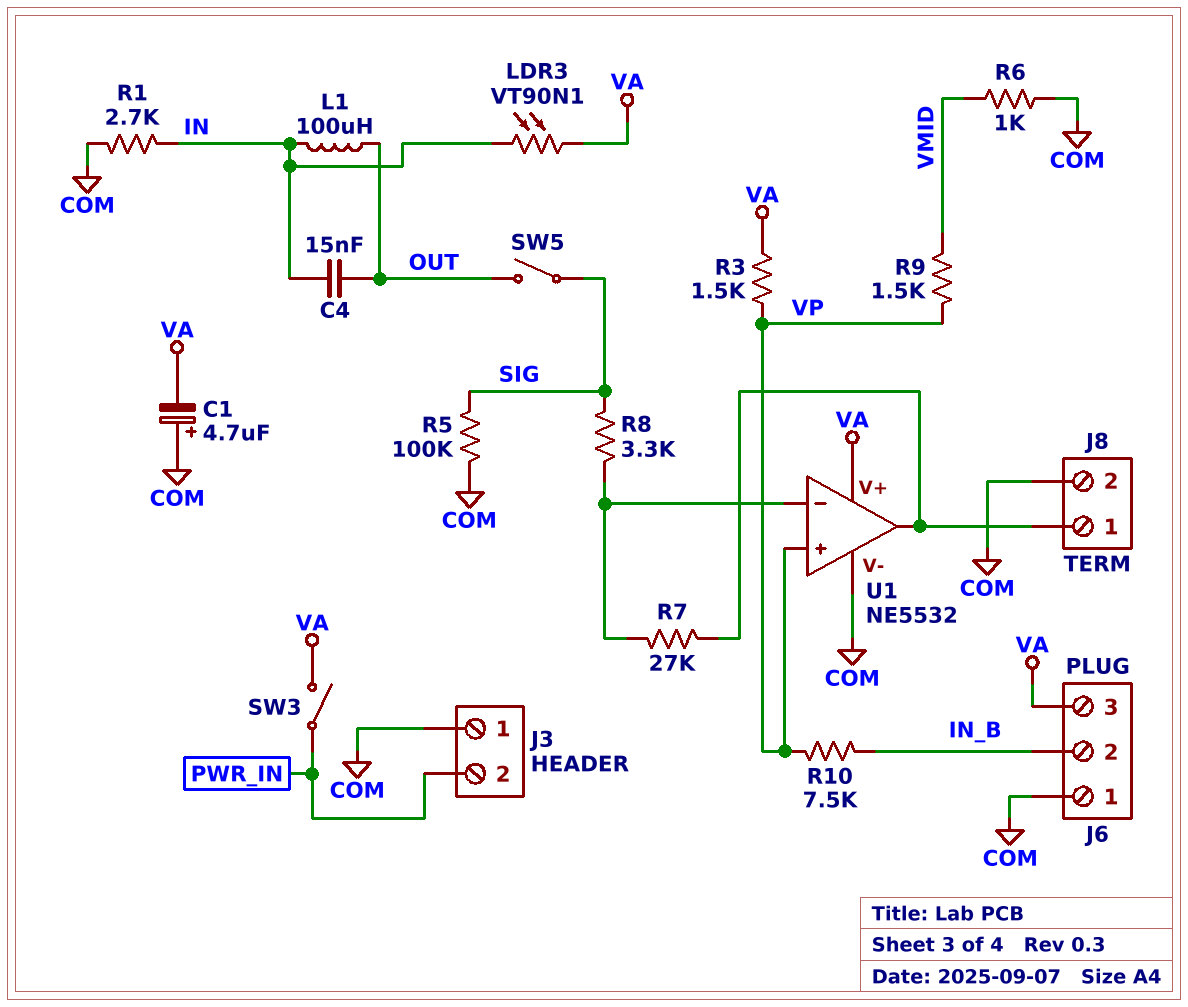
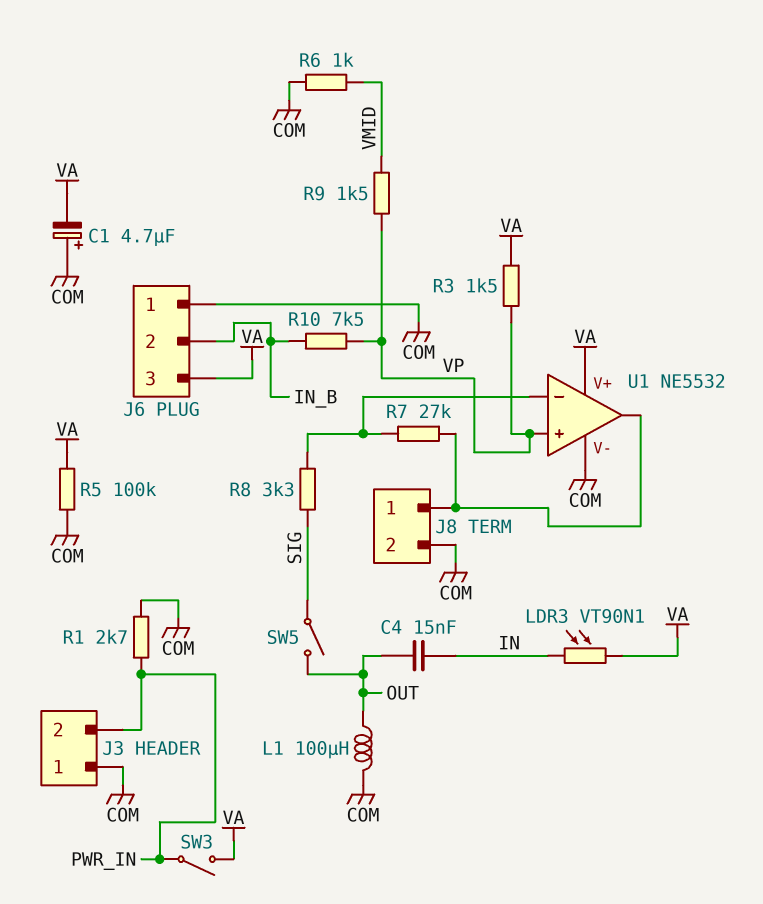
L1: 100uH (IN, OUT) -> 100uH (COM, OUT)
R1: 2.7k (COM, IN) -> 2.7k (COM, PWR_IN)
R5: 100k (COM, SIG) -> 100k (COM, VA)

